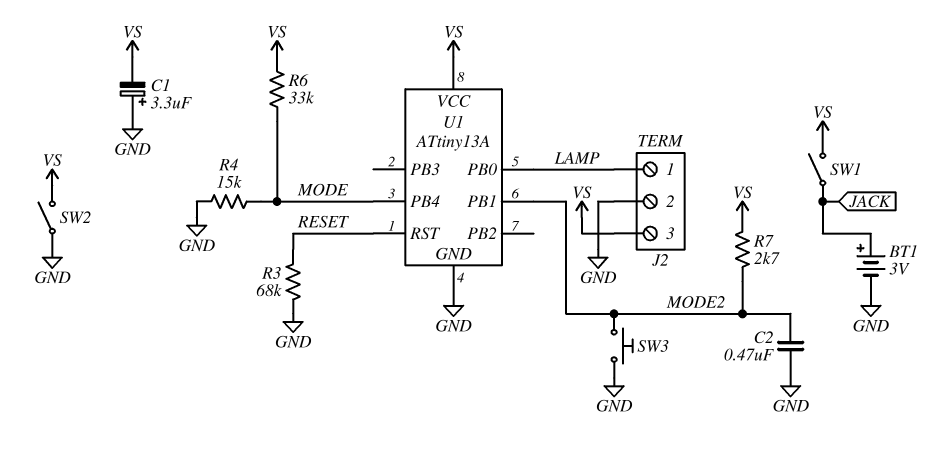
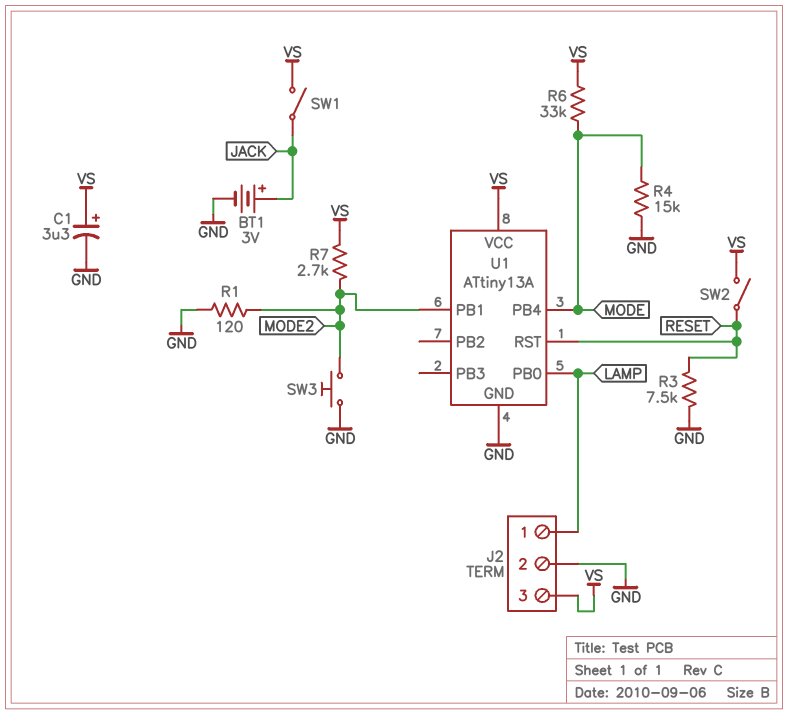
C1: 3.3uF (plus GND, minus VS) -> 3.3uF (plus VS, minus GND)
C2: 470nF (GND, MODE2) -> none
R1: none -> 120 (GND, MODE2)
R3: 68k (GND, RESET) -> 7.5k (GND, RESET)
SW2: switch (GND, VS) -> switch (RESET, VS)

